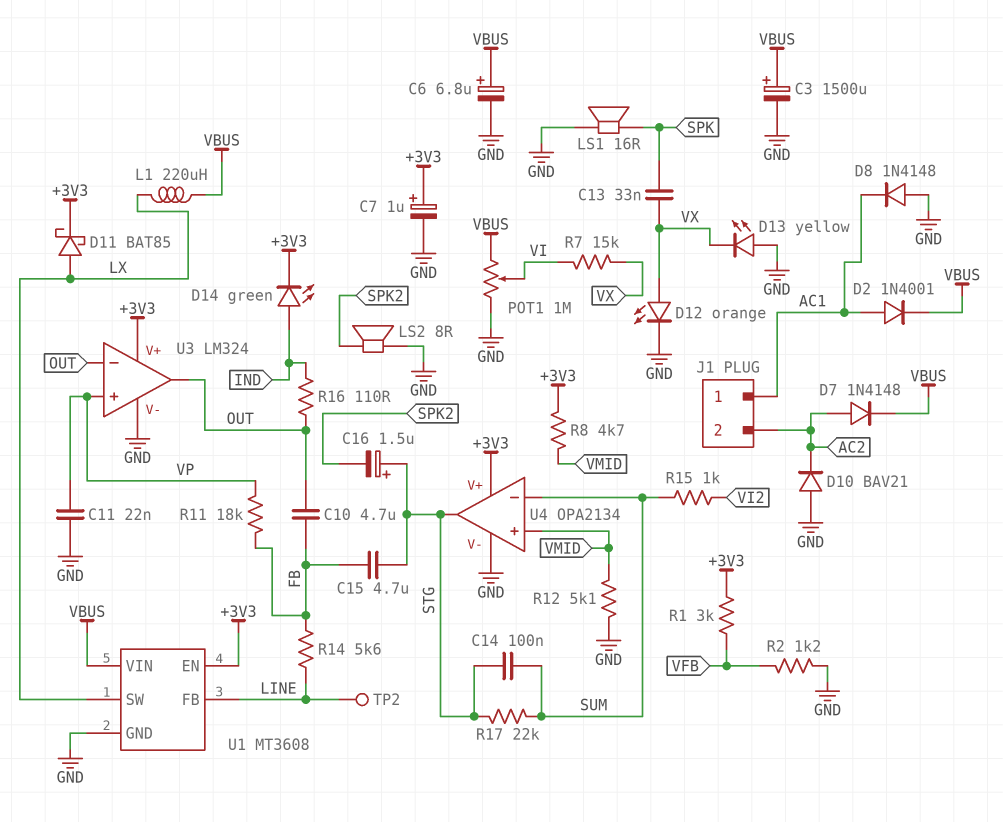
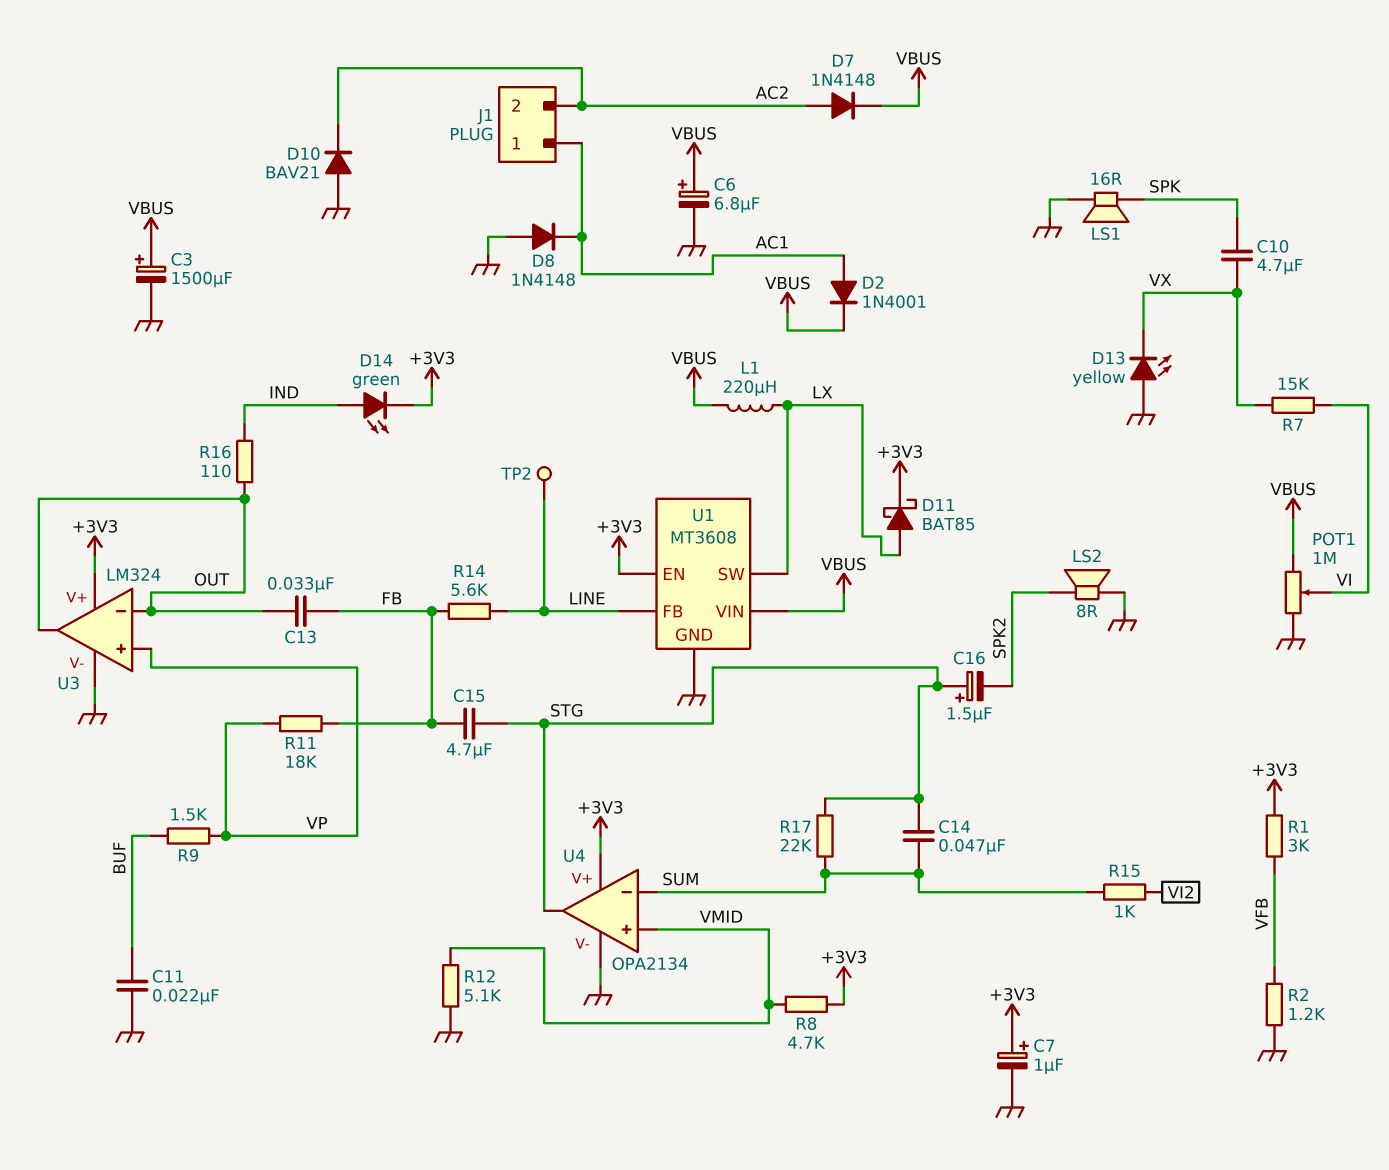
C10: 4.7uF (FB, OUT) -> 4.7uF (SPK, VX)
C11: 22nF (GND, VP) -> 22nF (BUF, GND)
C13: 33nF (SPK, VX) -> 33nF (FB, OUT)
C14: 100nF (STG, SUM) -> 47nF (STG, SUM)
D12: LED orange (A VX, K GND) -> none
R9: none -> 1.5k (BUF, VP)

